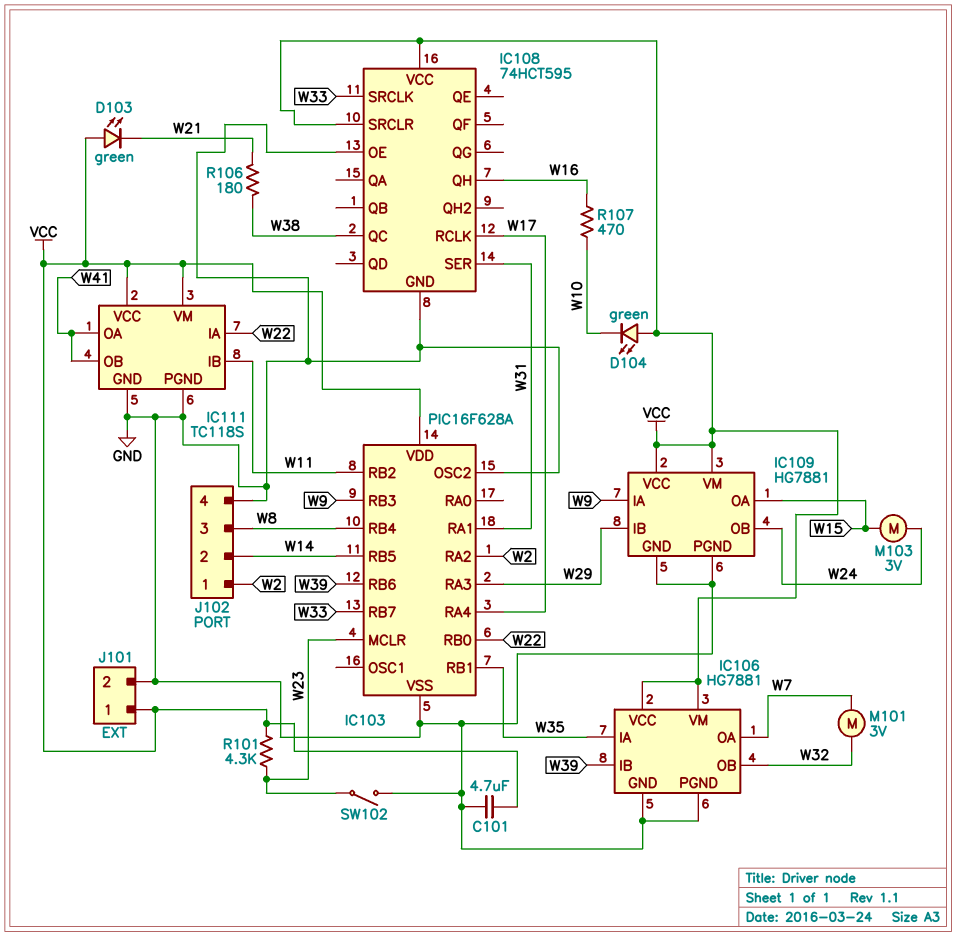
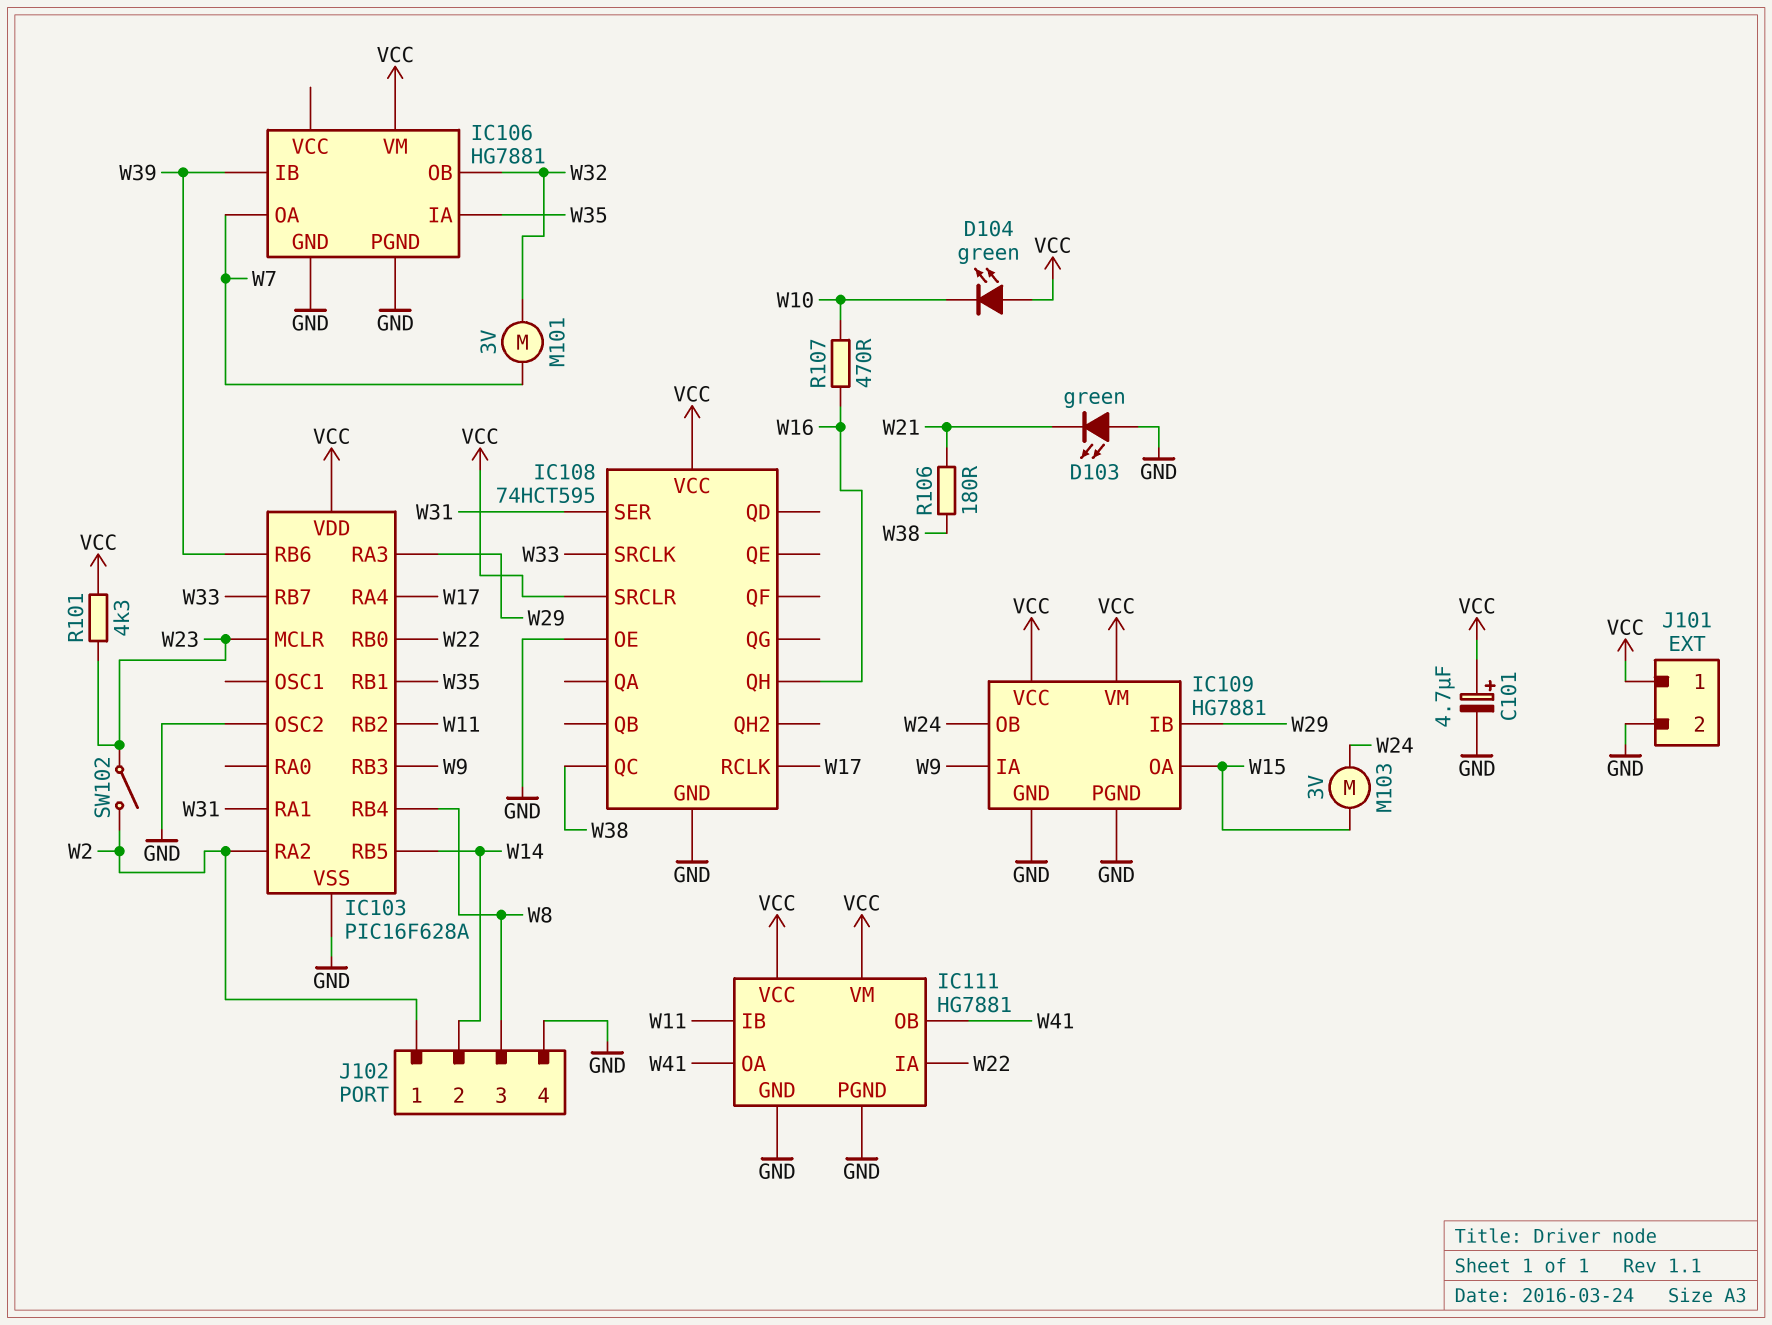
C101: 4.7uF (GND, VCC) -> 4.7uF (plus VCC, minus GND)
D103: LED green (A VCC, K W21) -> LED green (A GND, K W21)
IC106 pin VCC: VCC -> none
IC111: TC118S -> HG7881
SW102: switch (GND, W23) -> switch (W2, W23)

